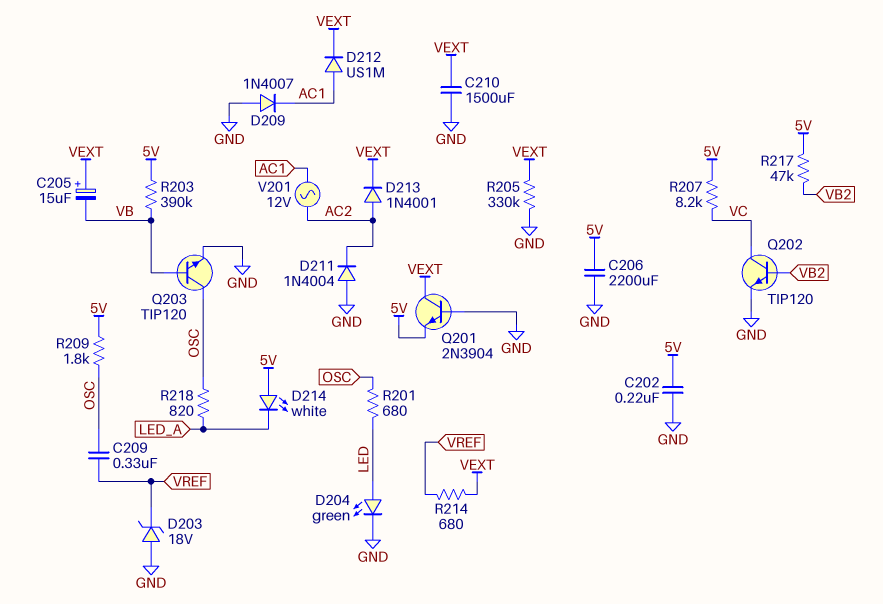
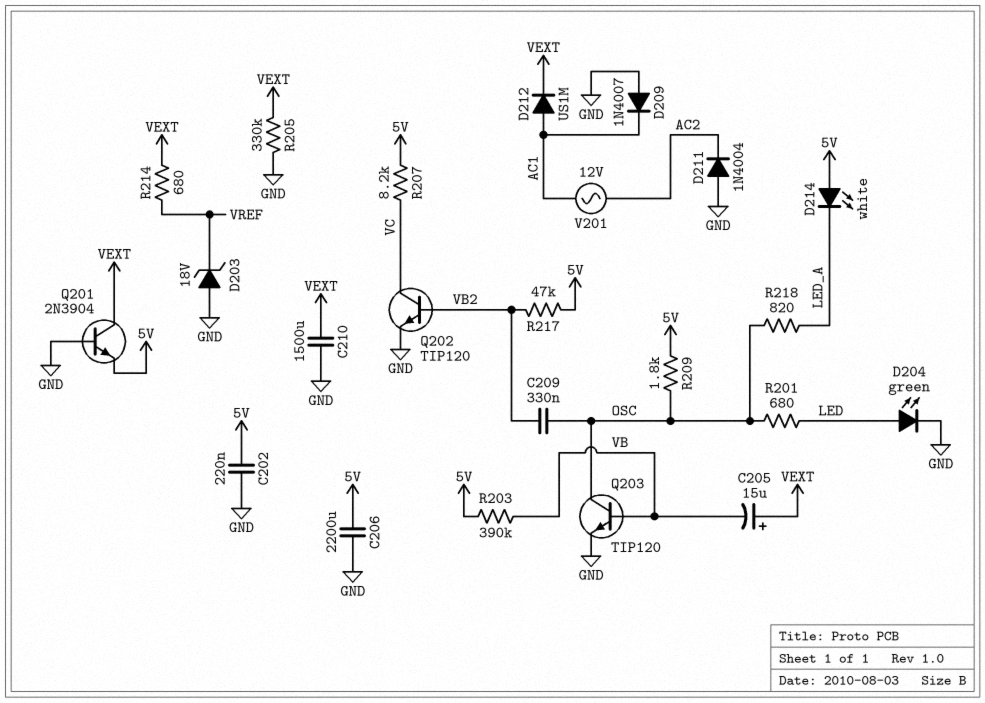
C209: 330nF (OSC, VREF) -> 330nF (OSC, VB2)
D213: diode 1N4001 (A AC2, K VEXT) -> none

